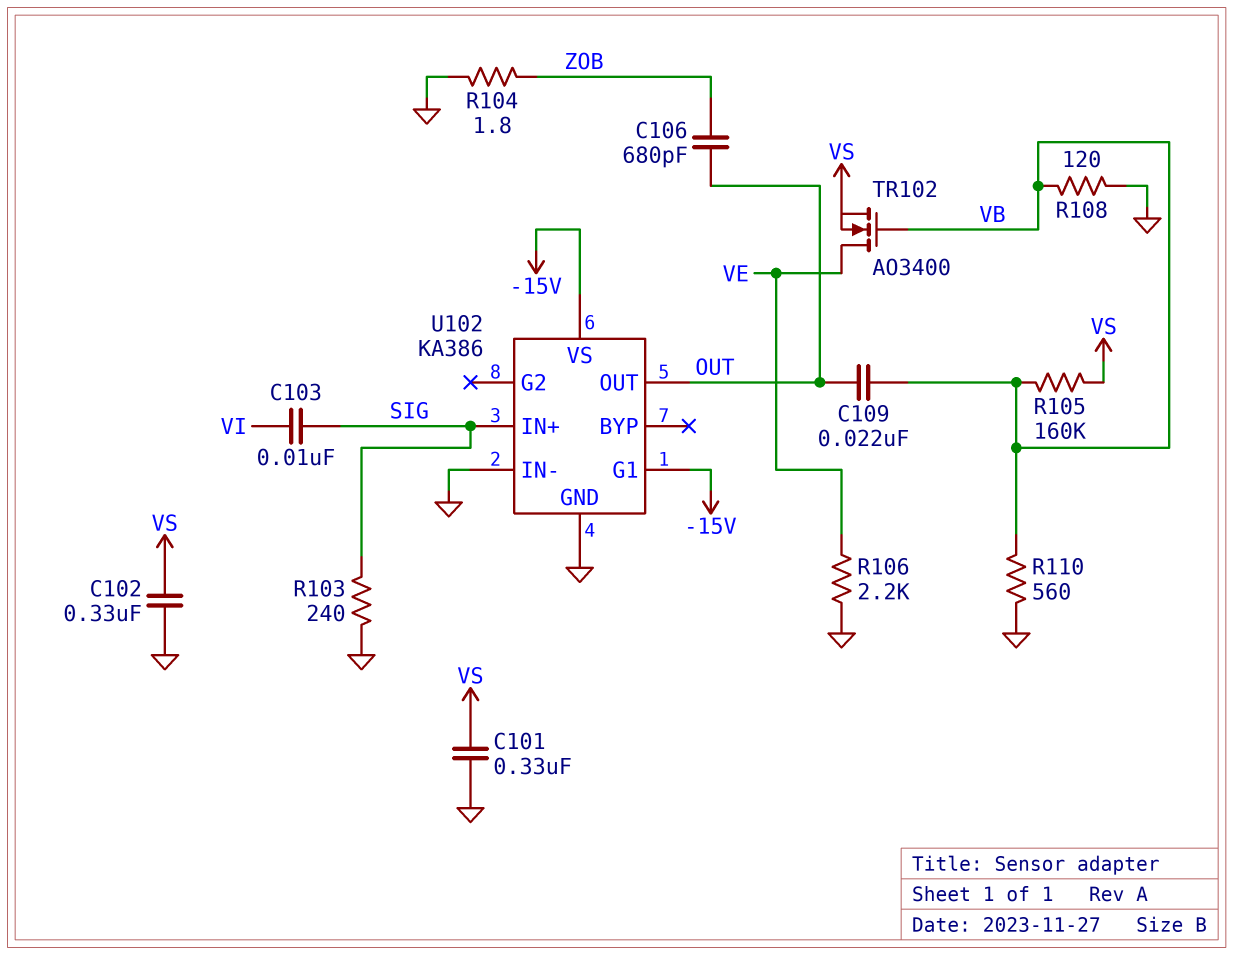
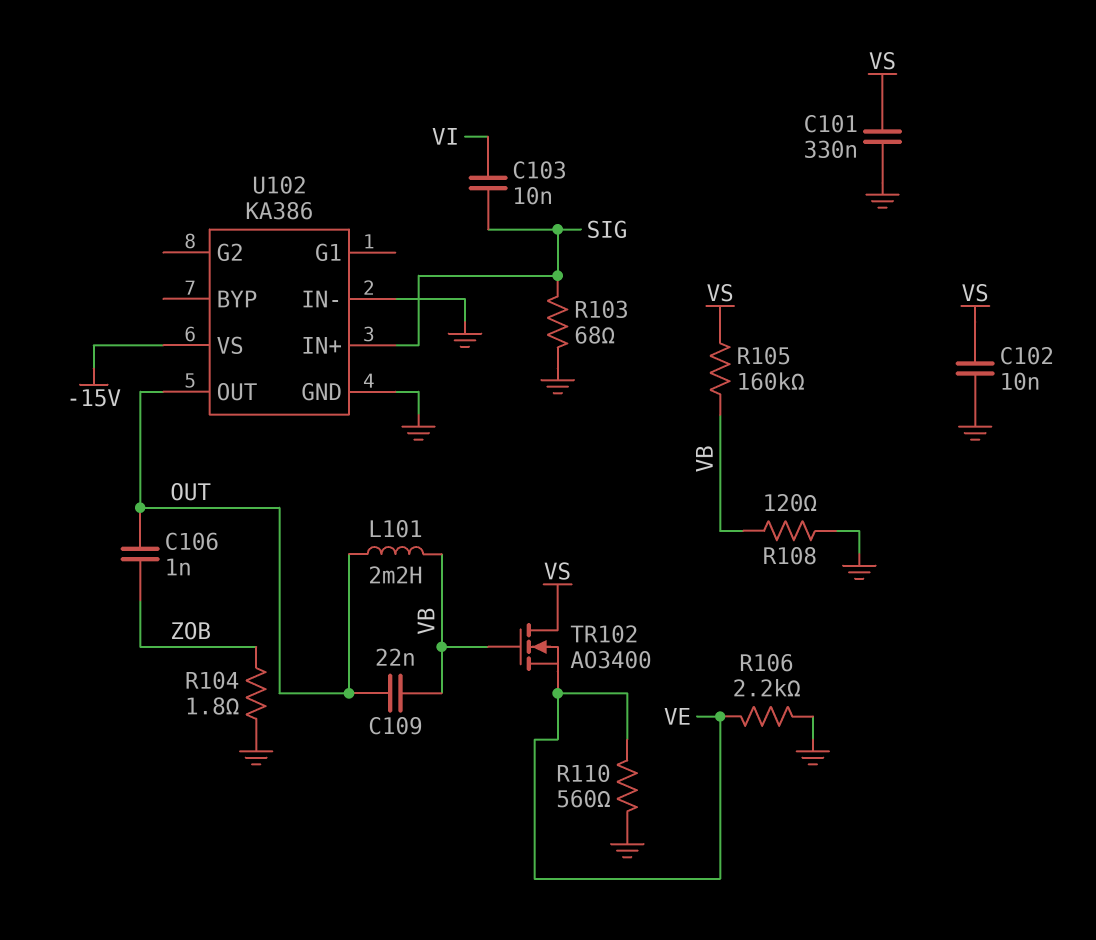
C102: 330nF (GND, VS) -> 10nF (GND, VS)
C106: 680pF (OUT, ZOB) -> 1nF (OUT, ZOB)
L101: none -> 2.2mH (OUT, VB)
R103: 240 (GND, SIG) -> 68 (GND, SIG)
R110: 560 (GND, VB) -> 560 (GND, VE)
TR102: NMOS AO3400 (G VB, D VE, S VS) -> NMOS AO3400 (G VB, D VS, S VE)
U102 pin G1: -15V -> none

